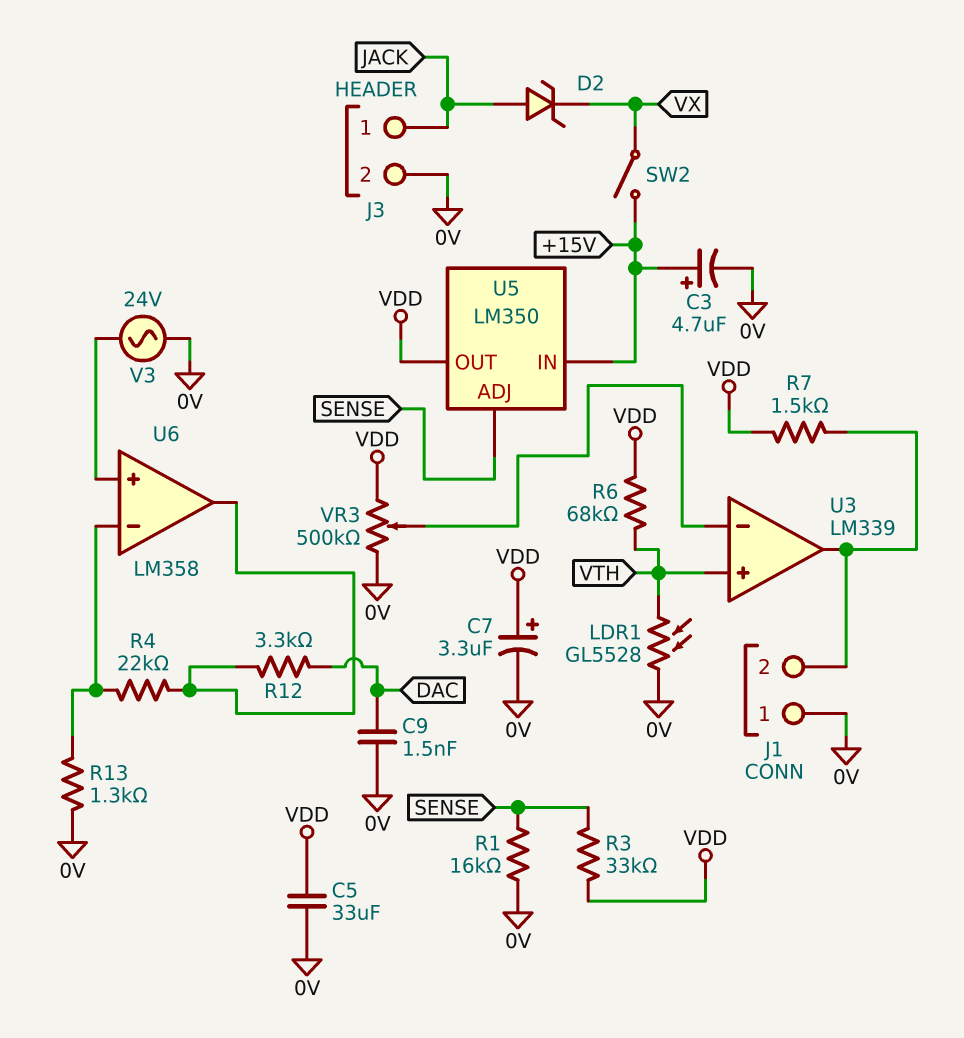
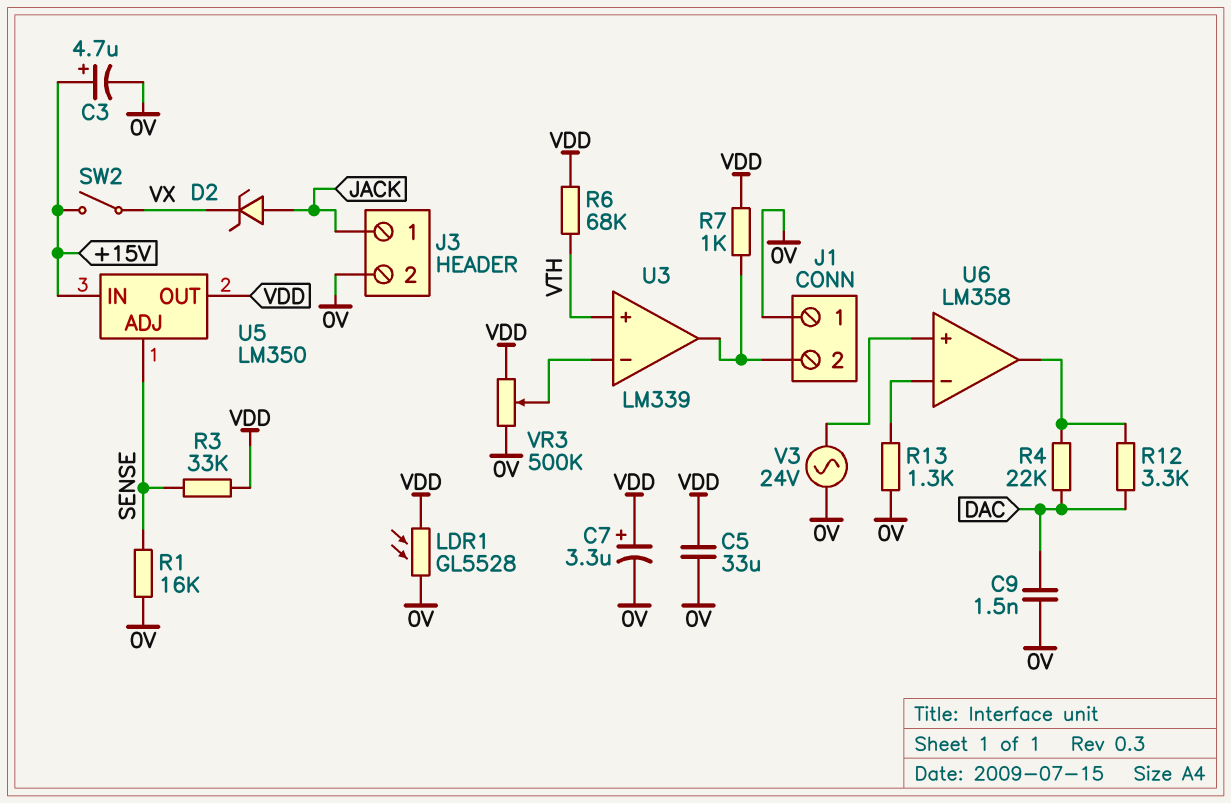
LDR1: GL5528 (0V, VTH) -> GL5528 (0V, VDD)
R4: 22k (U6/in-, U6/out) -> 22k (DAC, U6/out)
R7: 1.5k (J1/2, VDD) -> 1k (J1/2, VDD)

